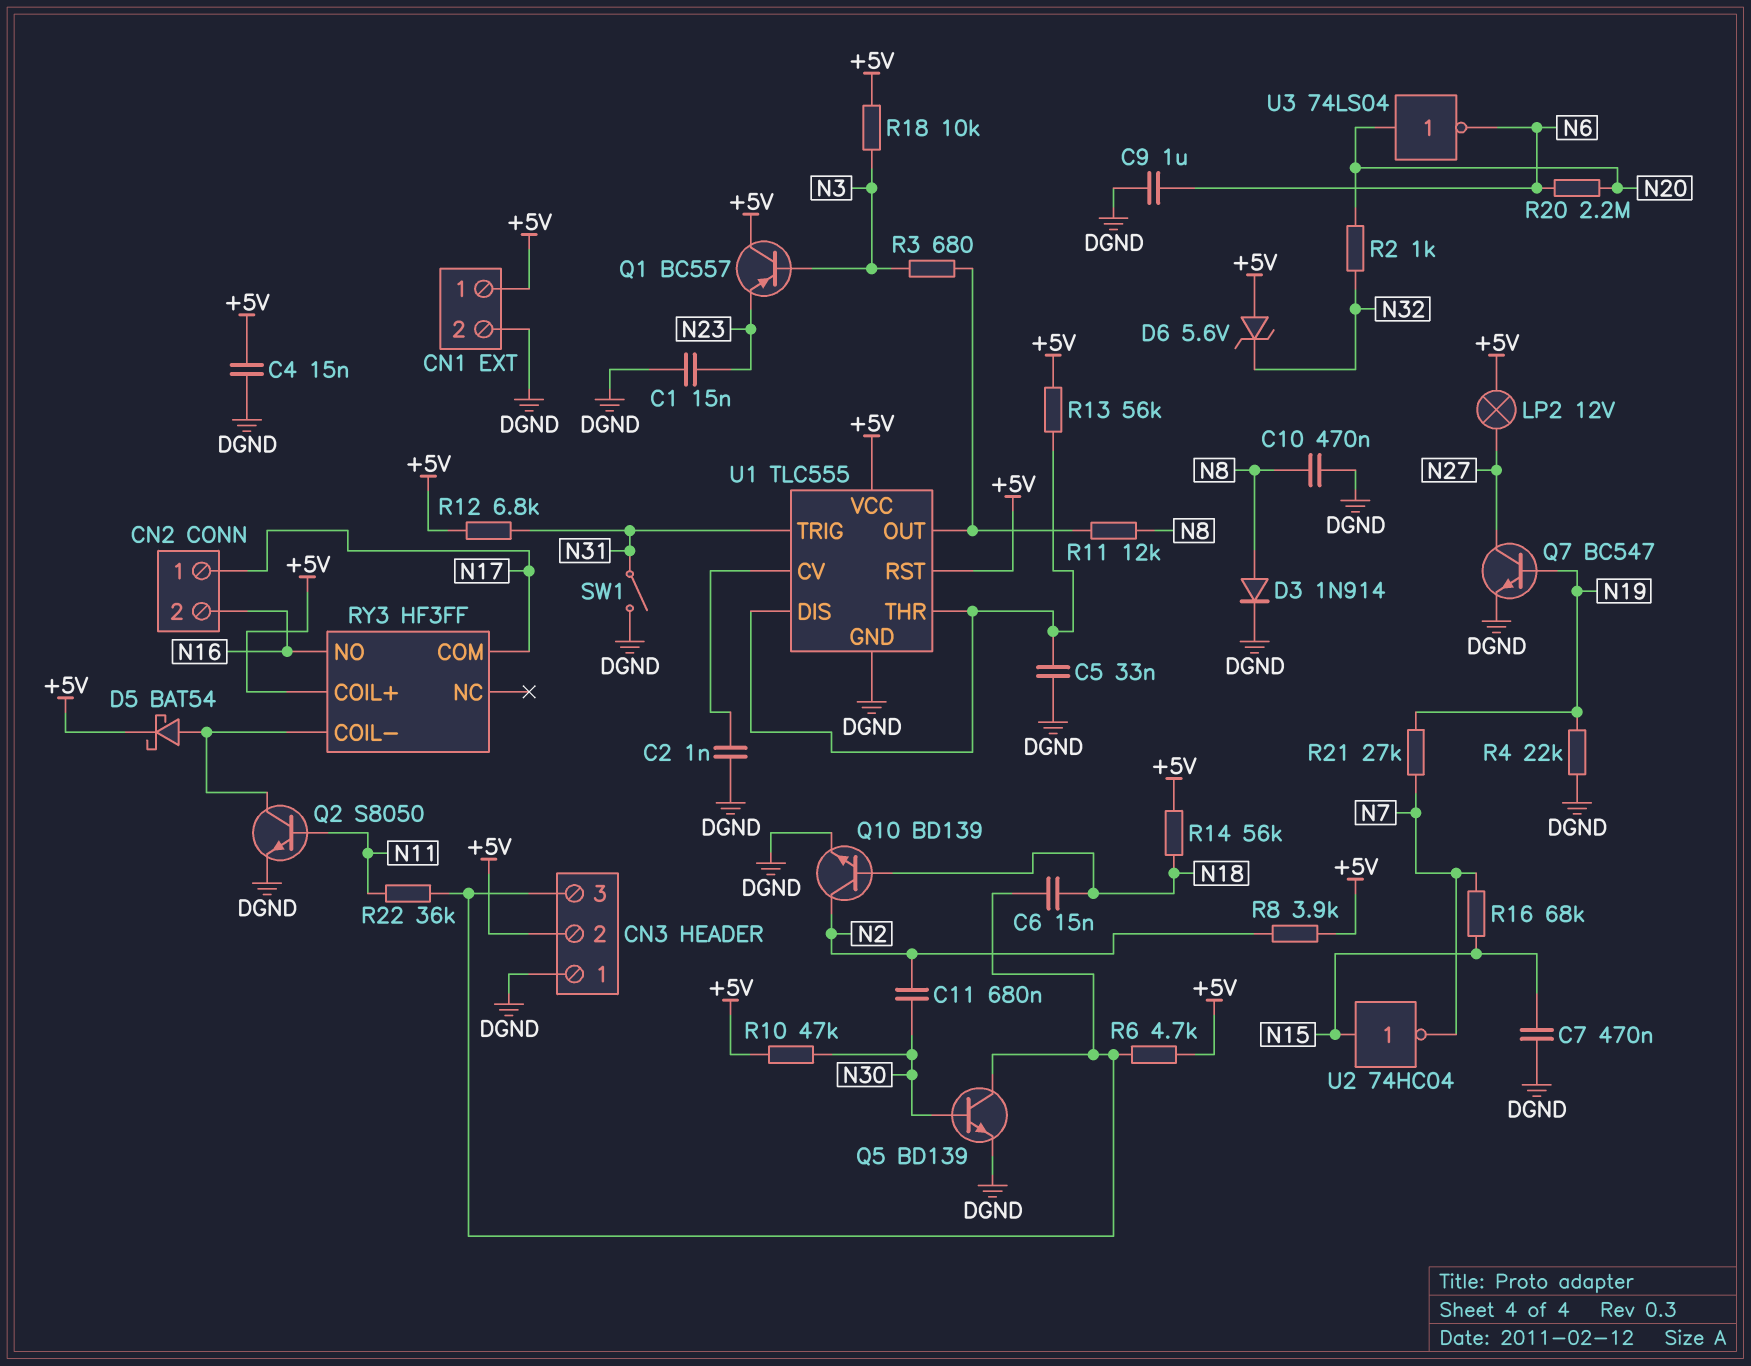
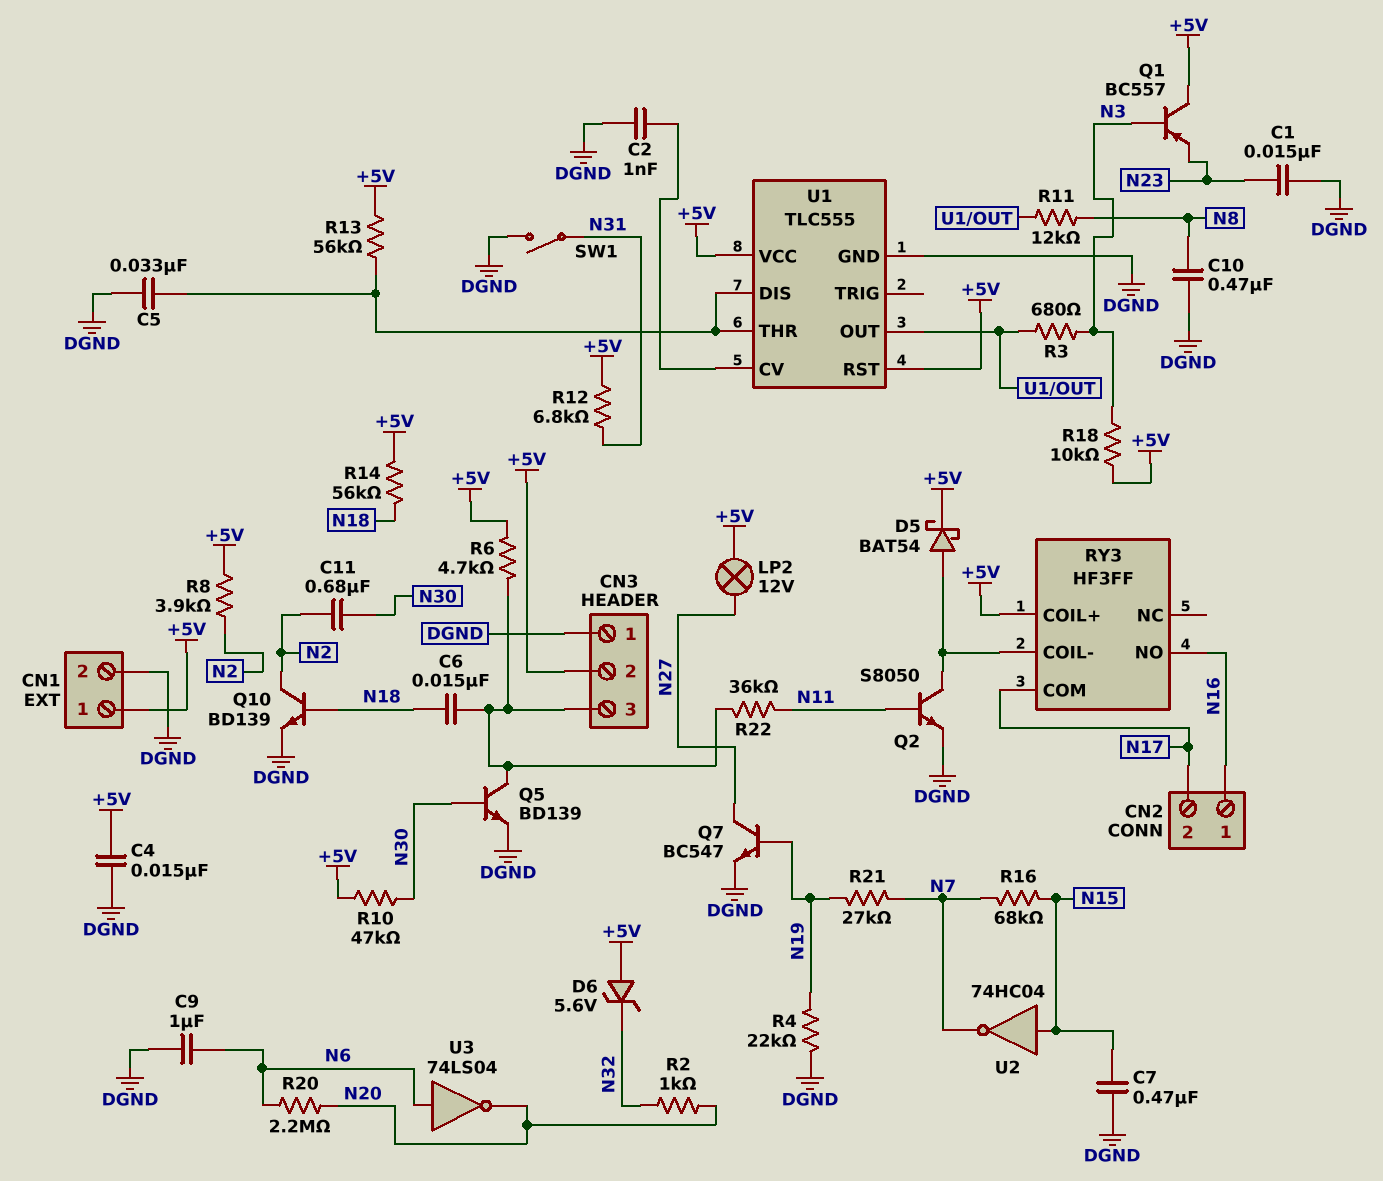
CN2 pin 1: N17 -> N16
CN2 pin 2: N16 -> N17
D3: diode 1N914 (A N8, K DGND) -> none
U1 pin TRIG: N31 -> none
U3: NOT 74LS04 (in N20, out N6) -> NOT 74LS04 (in N6, out N20)

